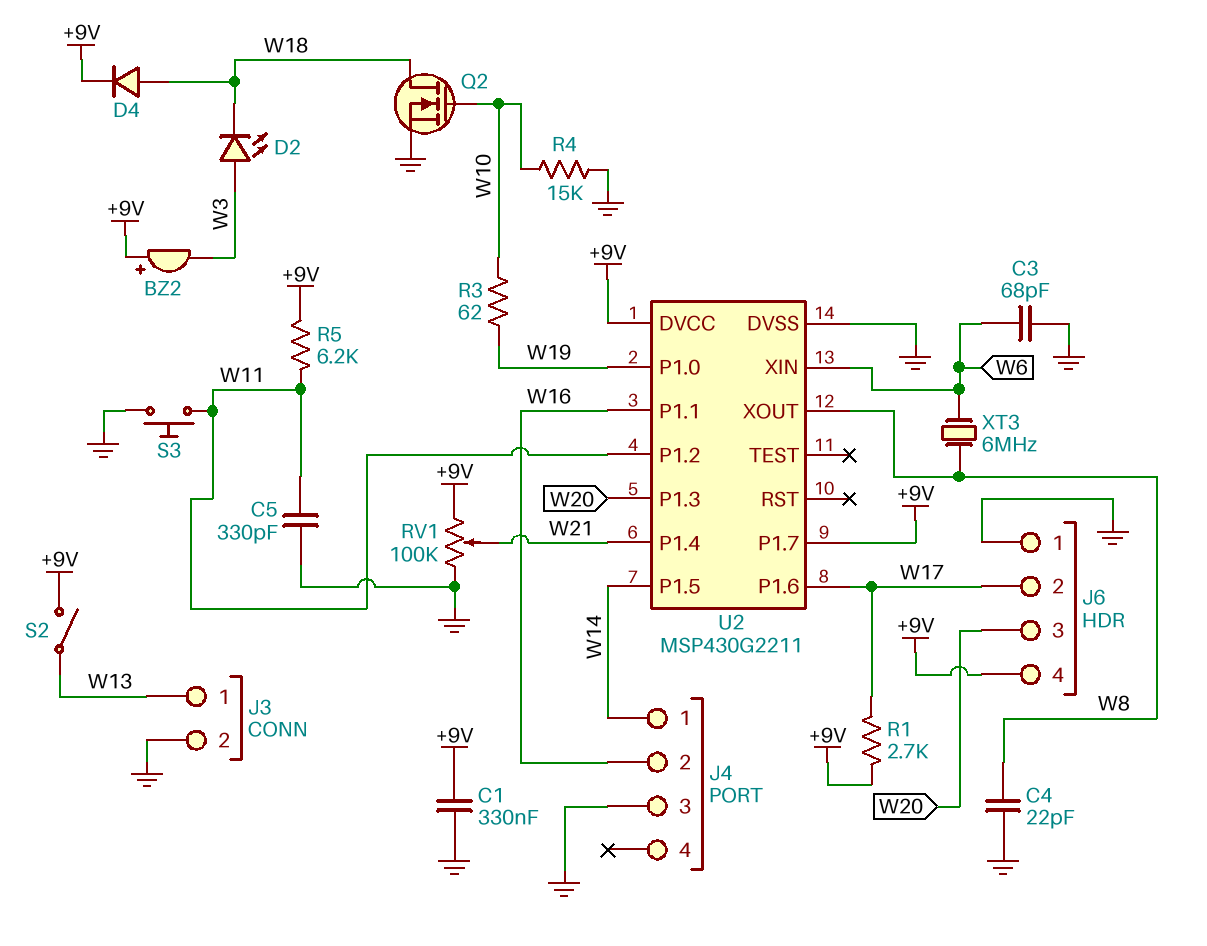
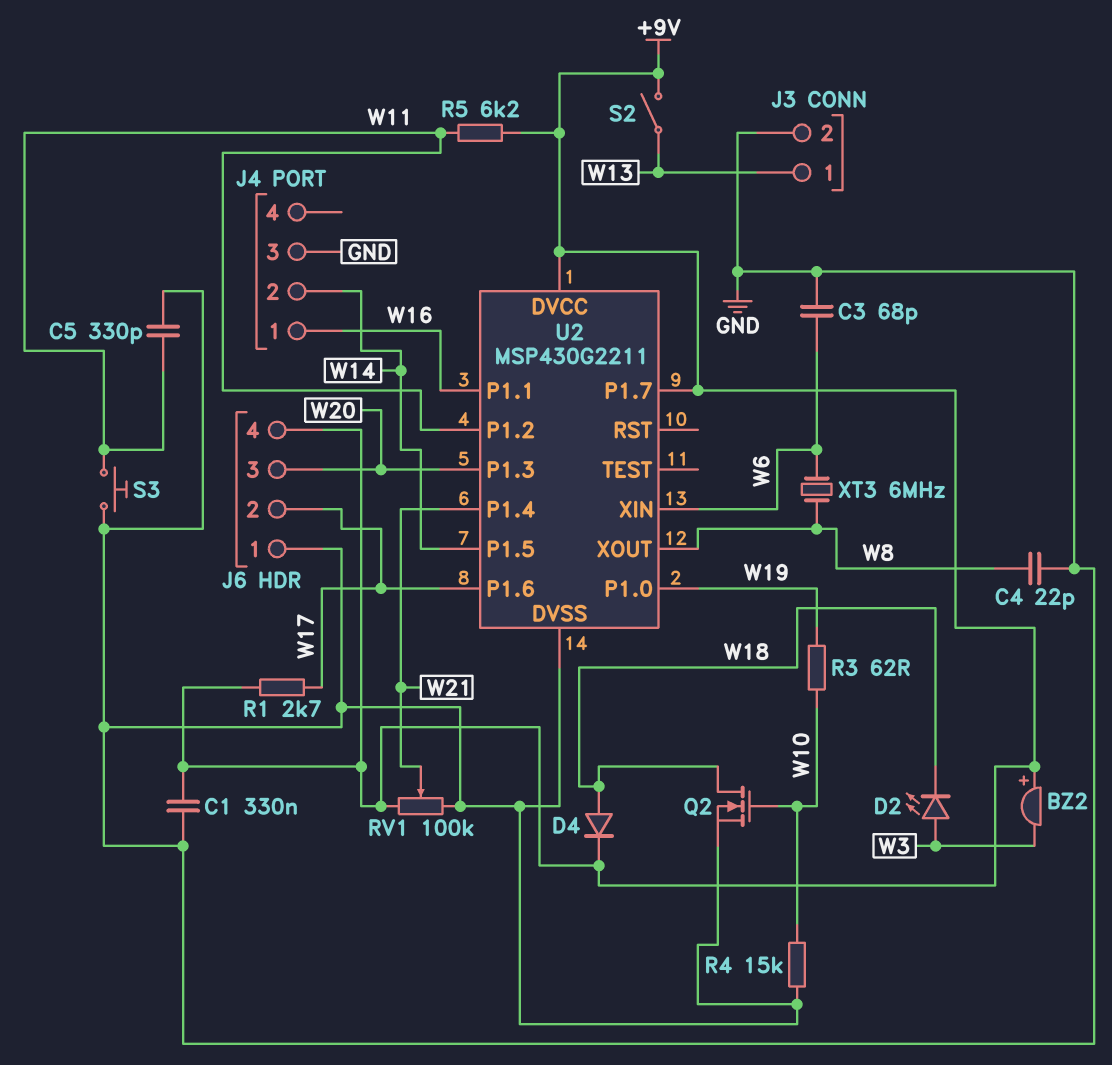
J4 pin 1: W14 -> W16
J4 pin 2: W16 -> W14

